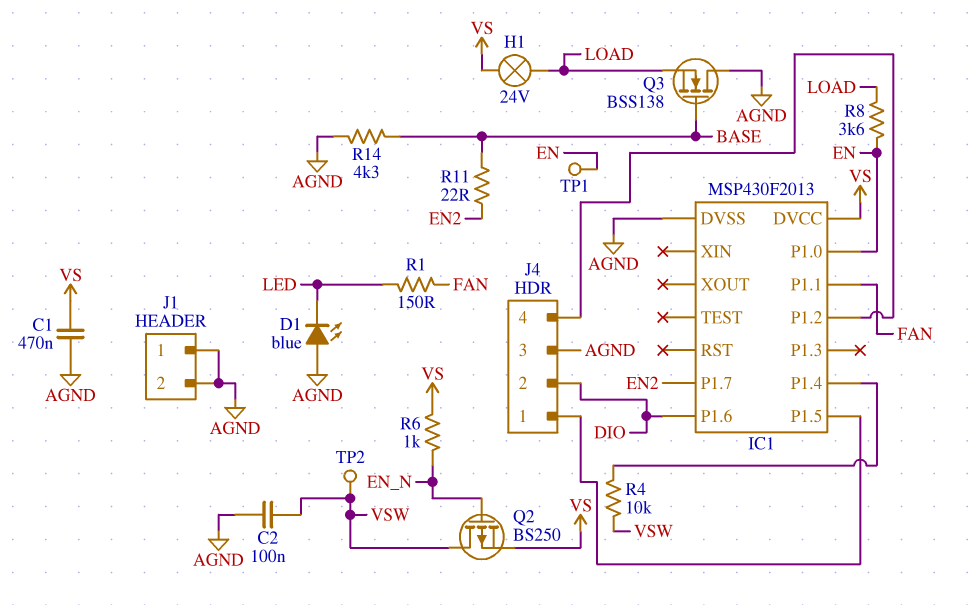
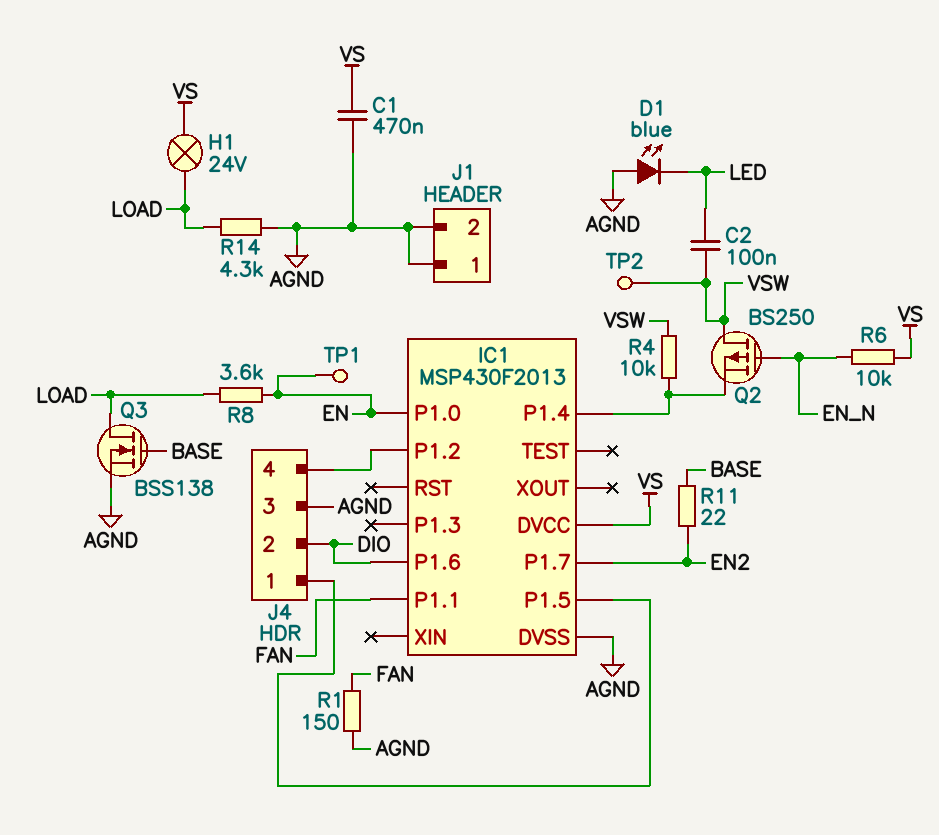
C2: 100nF (AGND, VSW) -> 100nF (LED, VSW)
Q2: PMOS BS250 (G EN_N, D VSW, S VS) -> PMOS BS250 (G EN_N, D VSW, S IC1/P1.4)
Q3: NMOS BSS138 (G BASE, D AGND, S LOAD) -> NMOS BSS138 (G BASE, D LOAD, S AGND)
R1: 150 (FAN, LED) -> 150 (AGND, FAN)
R6: 1k (EN_N, VS) -> 10k (EN_N, VS)
R14: 4.3k (AGND, BASE) -> 4.3k (AGND, LOAD)

